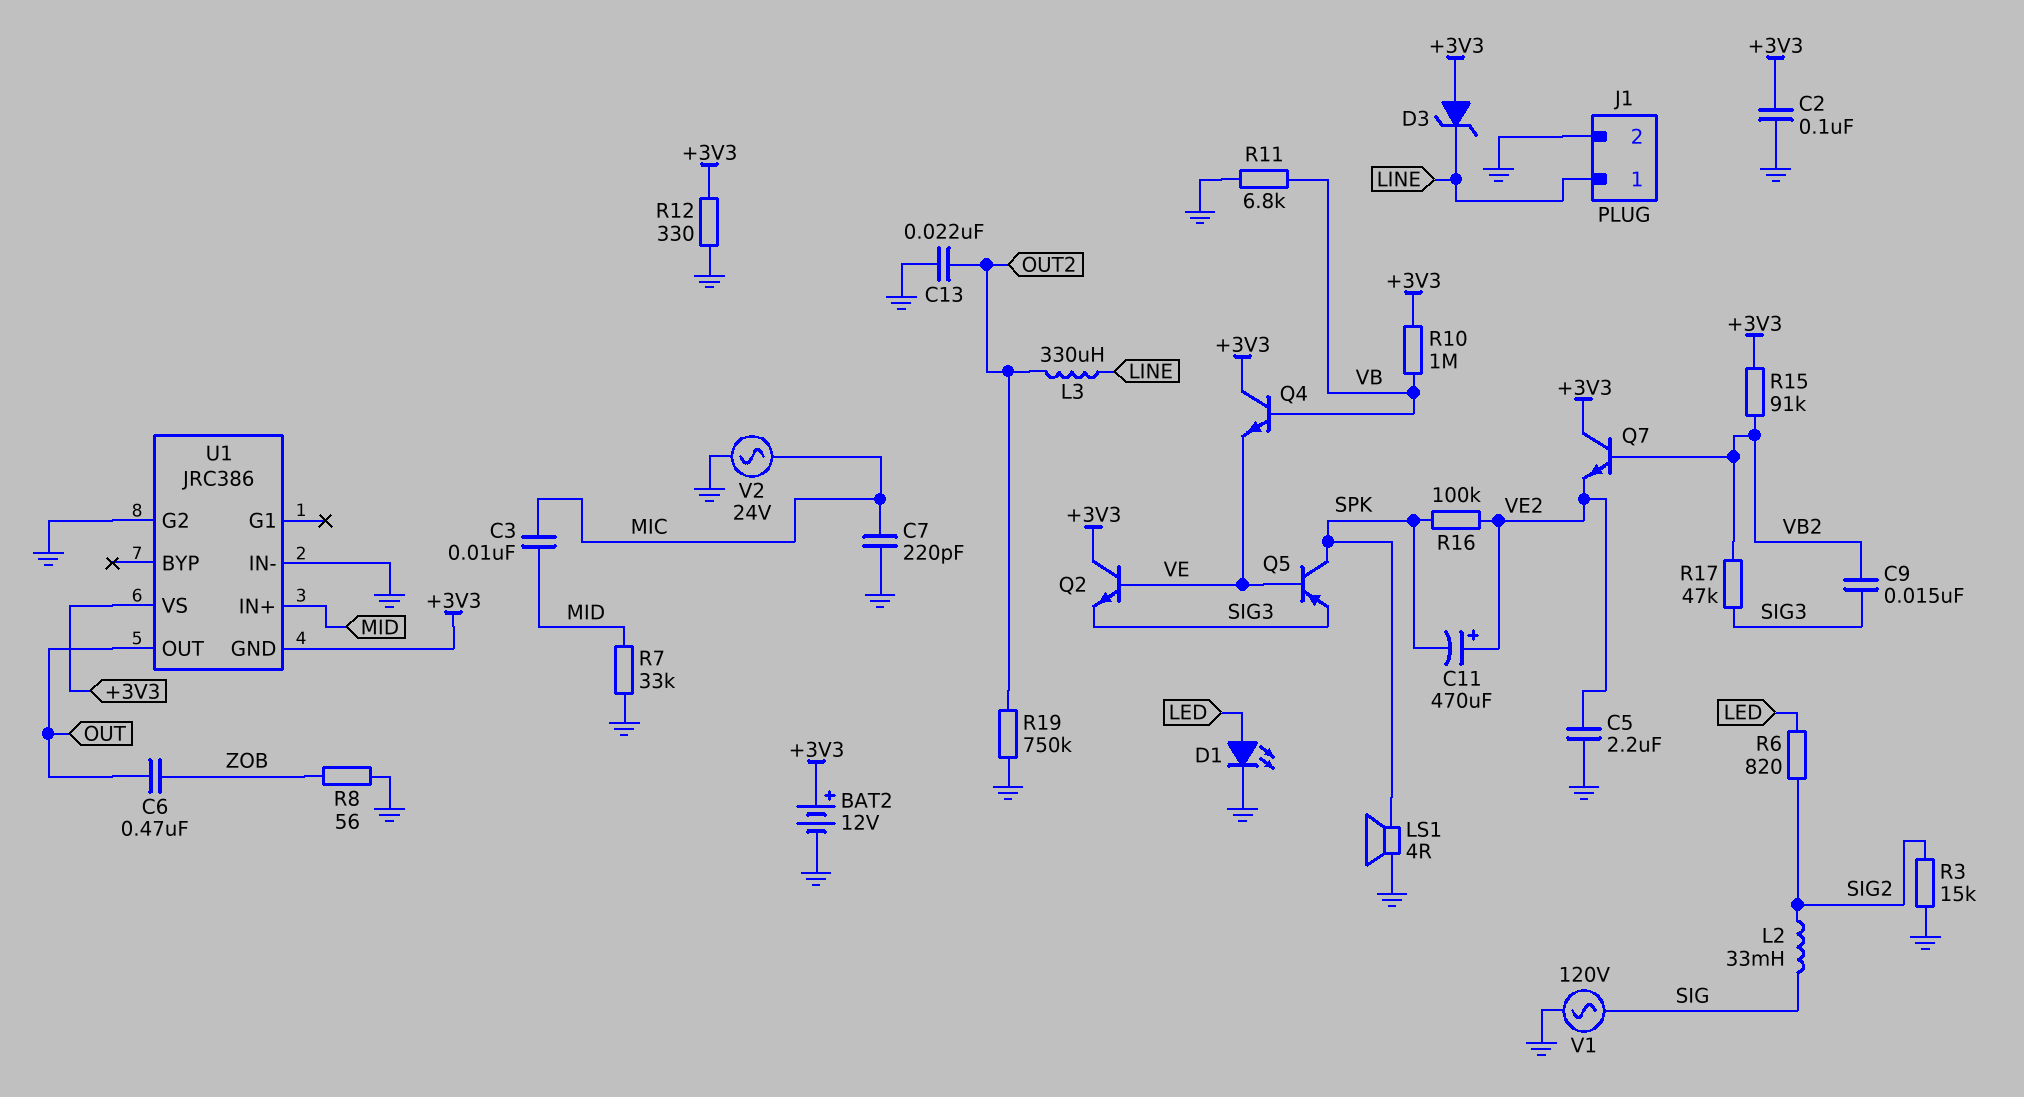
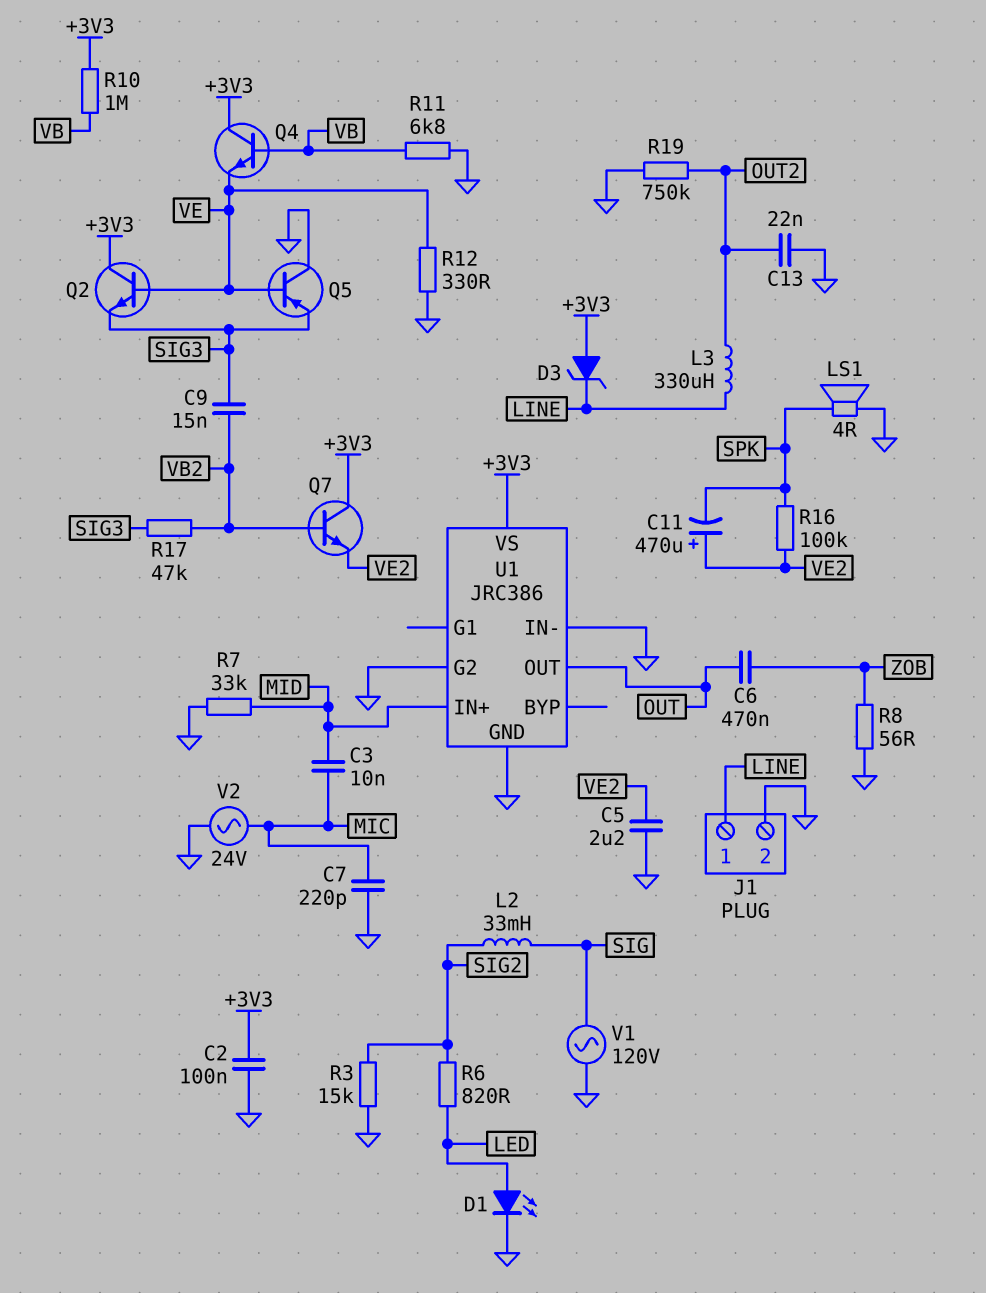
BAT2: 12V (plus +3V3, minus GND) -> none
Q5: PNP (B VE, C SPK, E SIG3) -> PNP (B VE, C GND, E SIG3)
R12: 330 (+3V3, GND) -> 330 (GND, VE)
R15: 91k (+3V3, VB2) -> none
U1 pin GND: +3V3 -> GND

